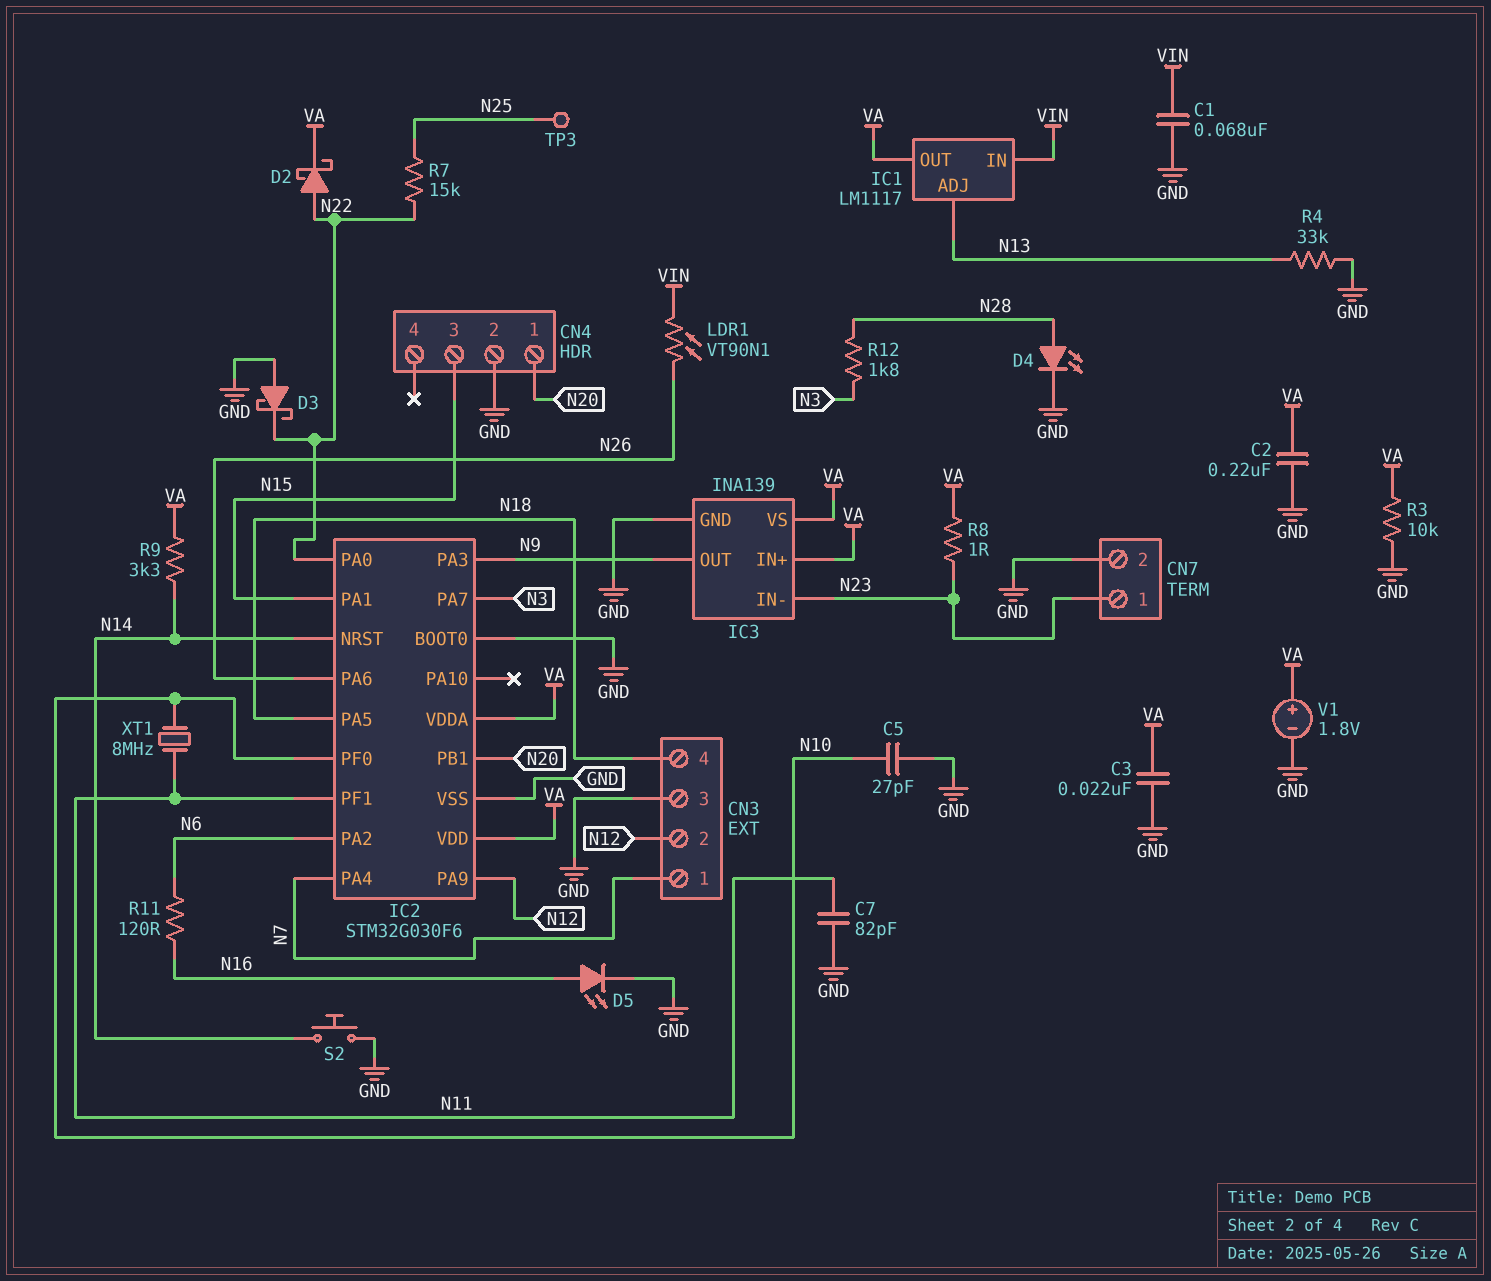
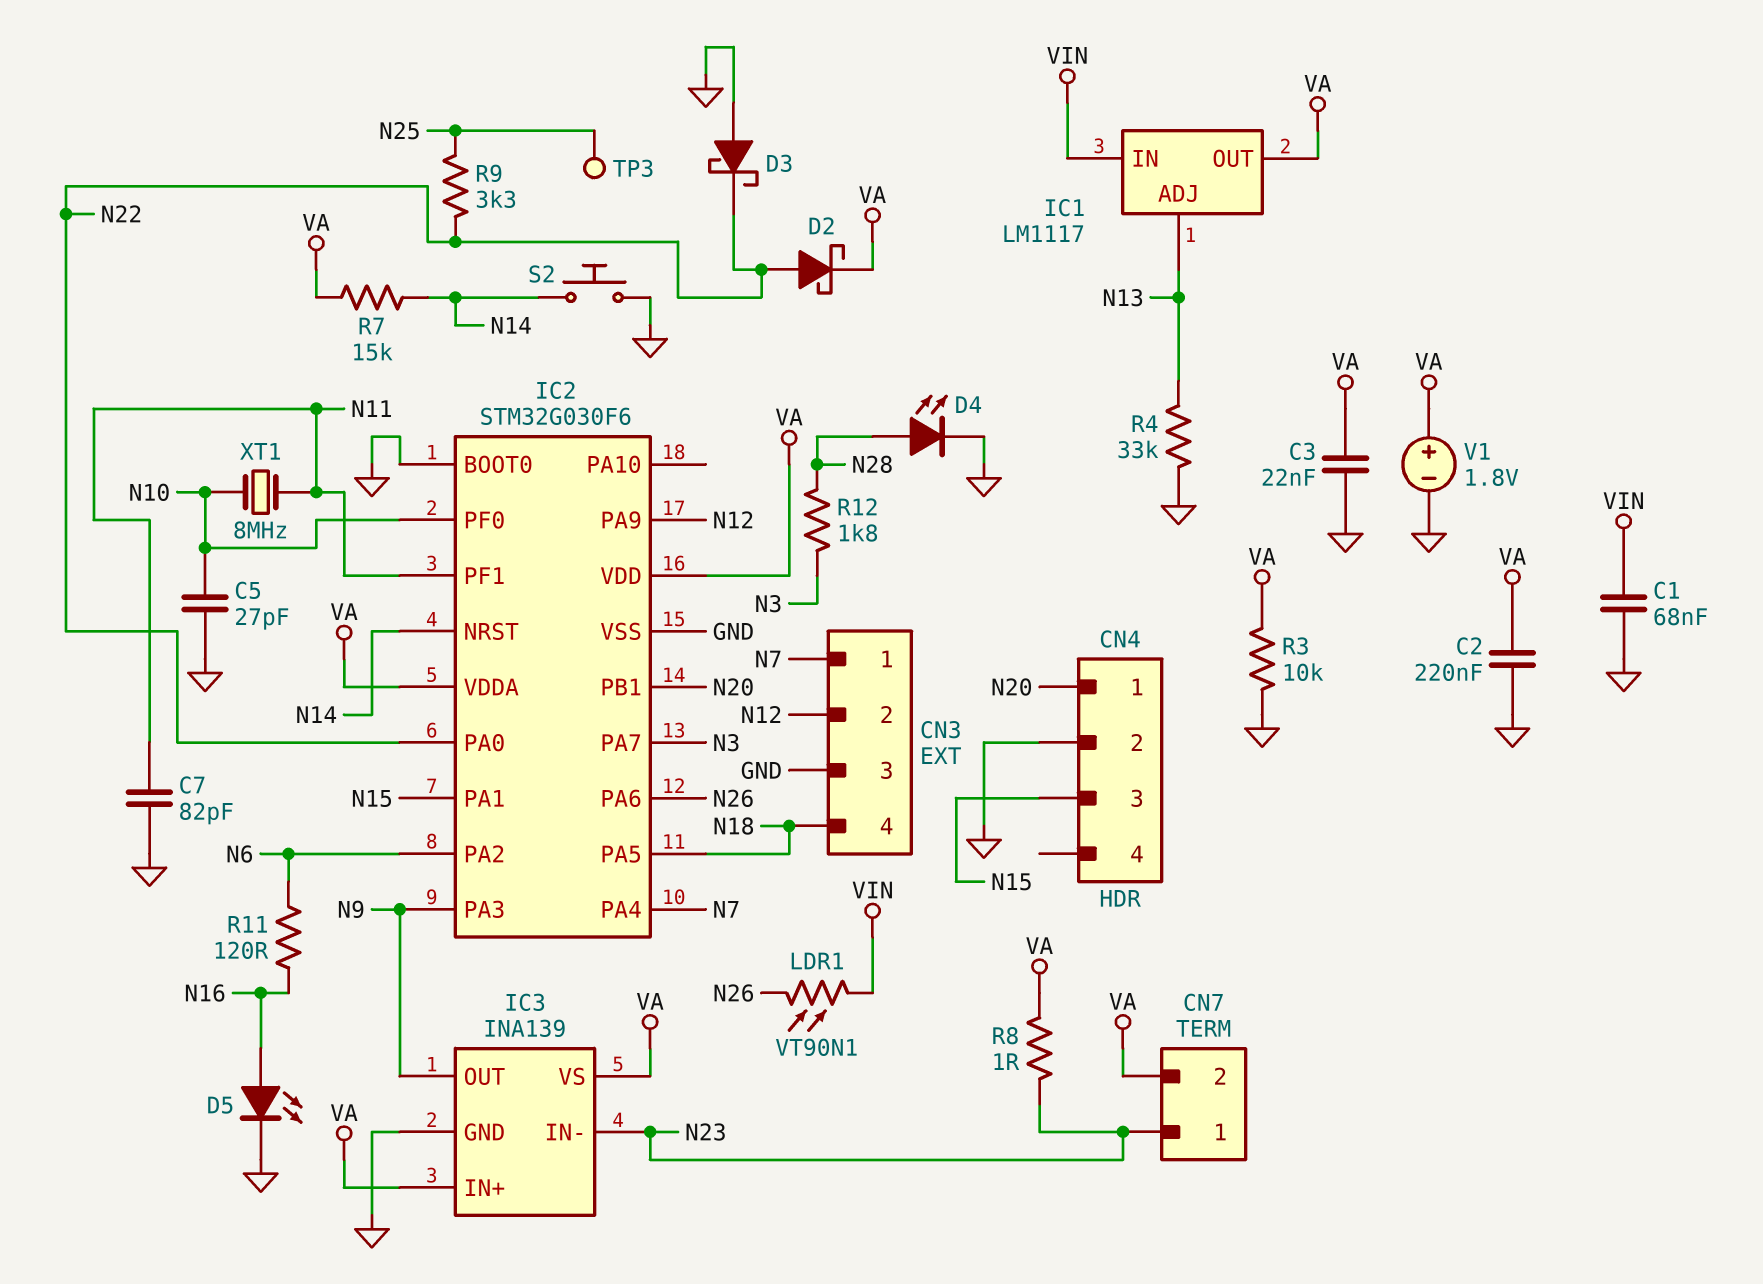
CN7 pin 2: GND -> VA
R7: 15k (N22, N25) -> 15k (N14, VA)
R9: 3.3k (N14, VA) -> 3.3k (N22, N25)

